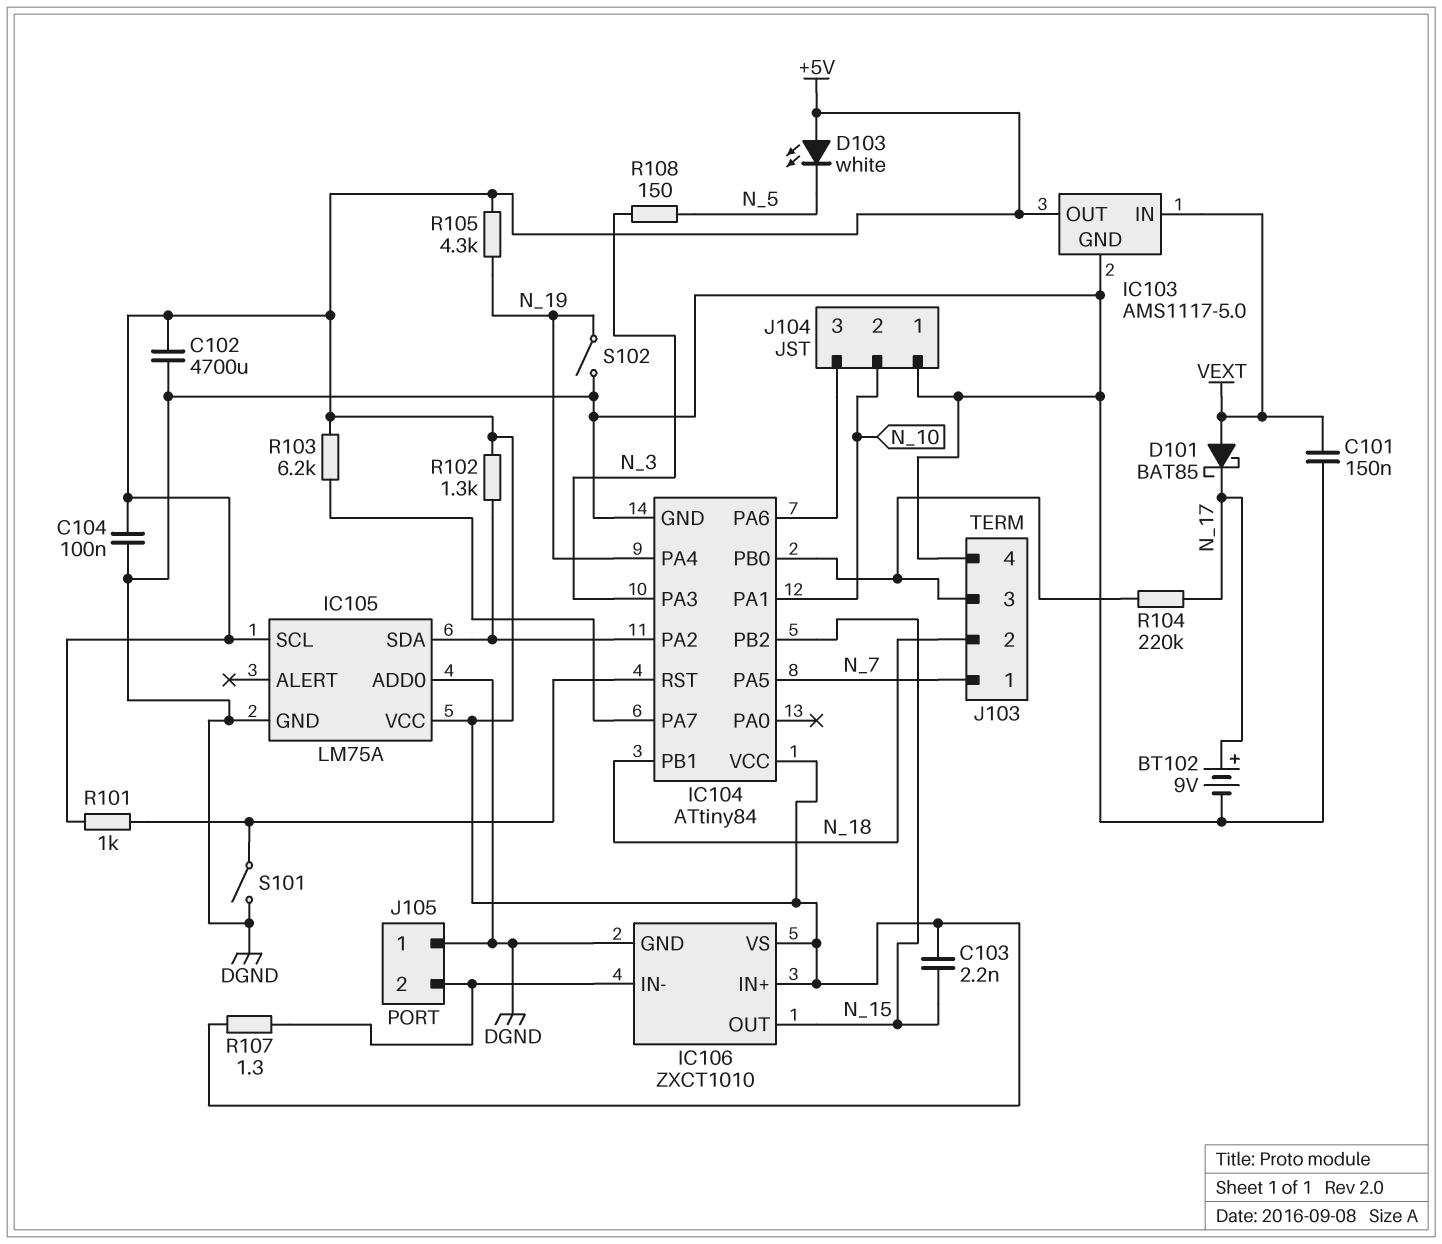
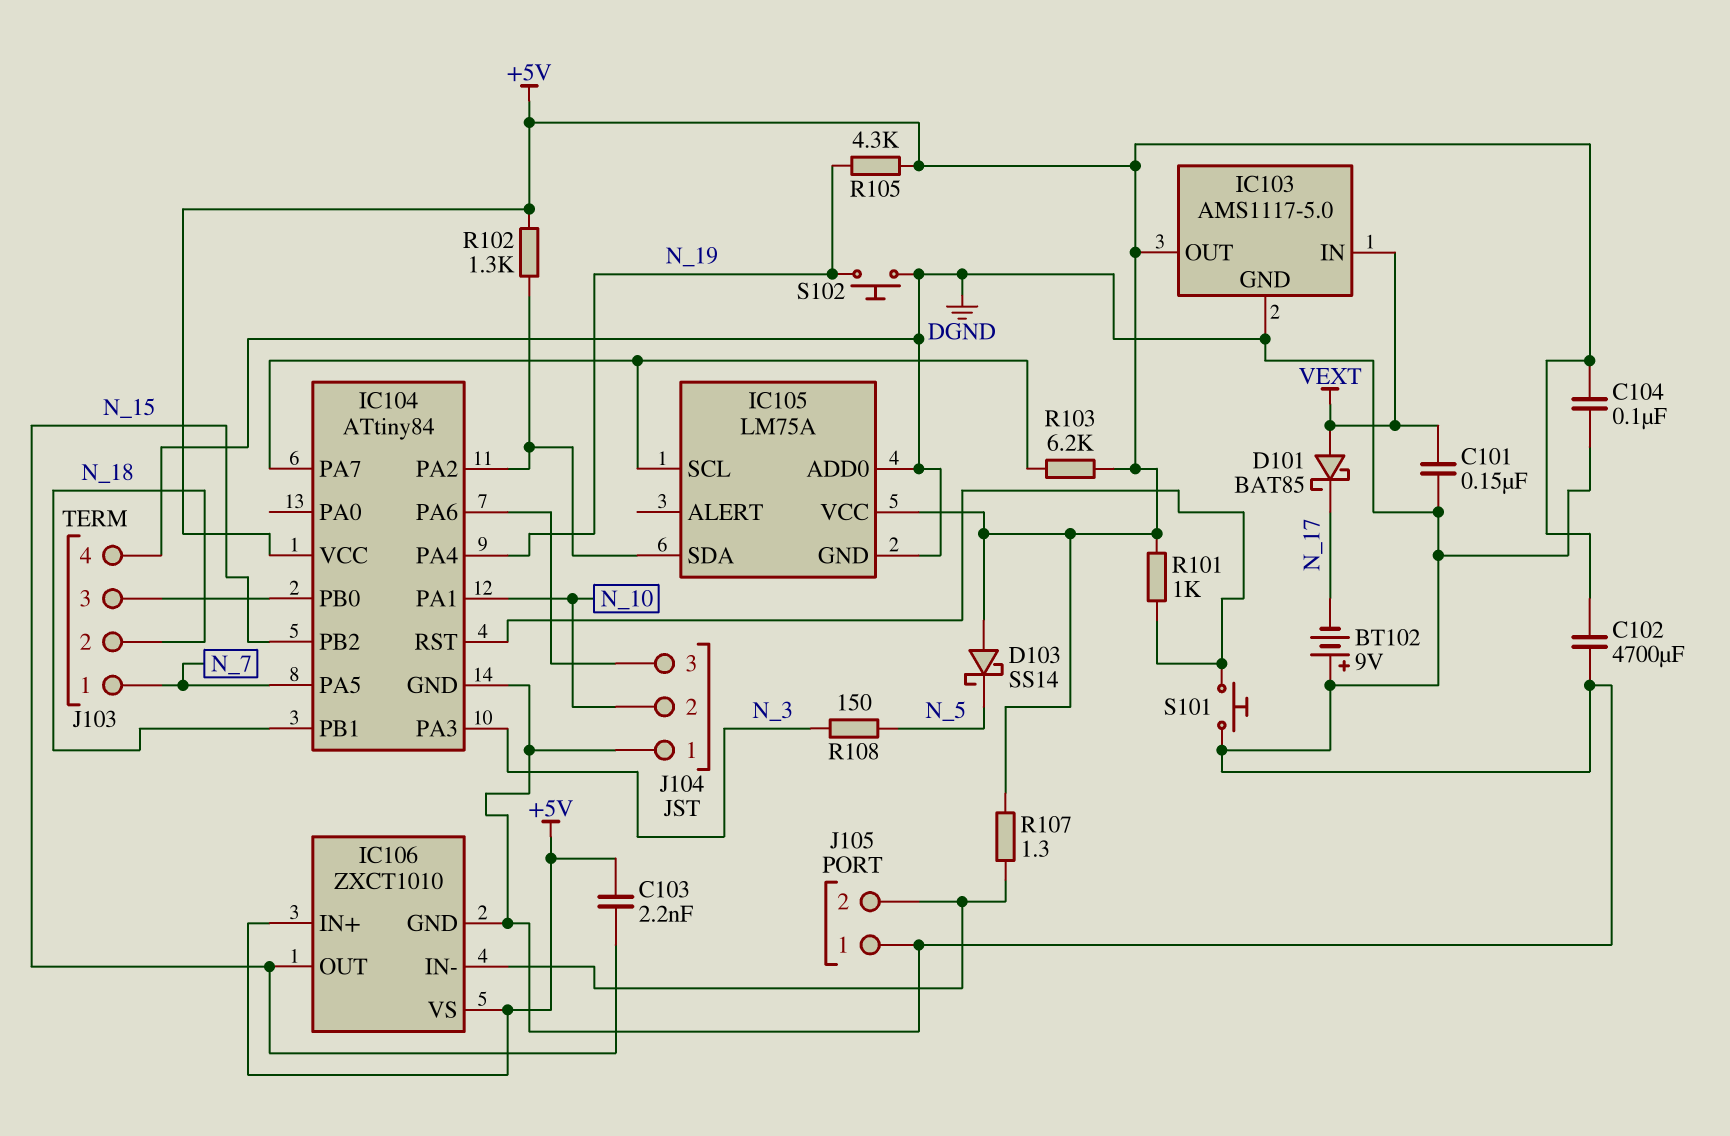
BT102: 9V (plus N_17, minus DGND) -> 9V (plus DGND, minus N_17)
D103: LED white (A +5V, K N_5) -> schottky SS14 (A +5V, K N_5)
IC105 pin SCL: +5V -> IC104/PA7
R104: 220k (IC104/PB0, N_17) -> none
S101: switch (DGND, IC104/RST) -> button (DGND, IC104/RST)
S102: switch (DGND, N_19) -> button (DGND, N_19)

